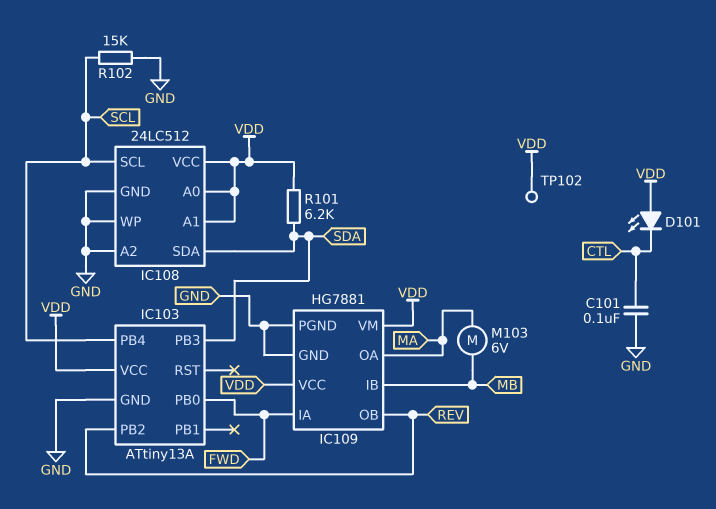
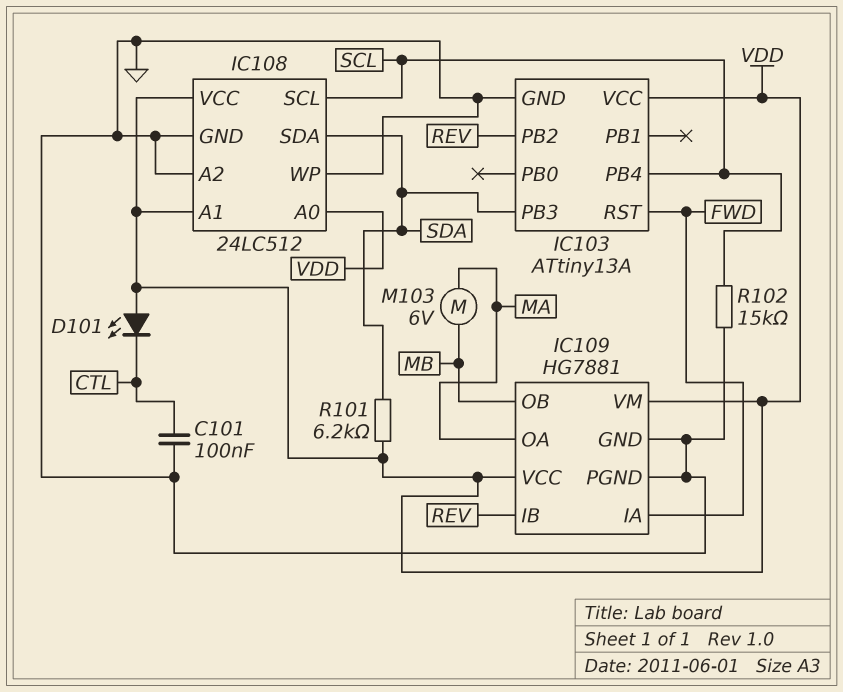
IC103 pin PB0: FWD -> none
IC103 pin RST: none -> FWD
IC109 pin IB: MB -> REV
IC109 pin OB: REV -> MB
TP102: test point (VDD) -> none

